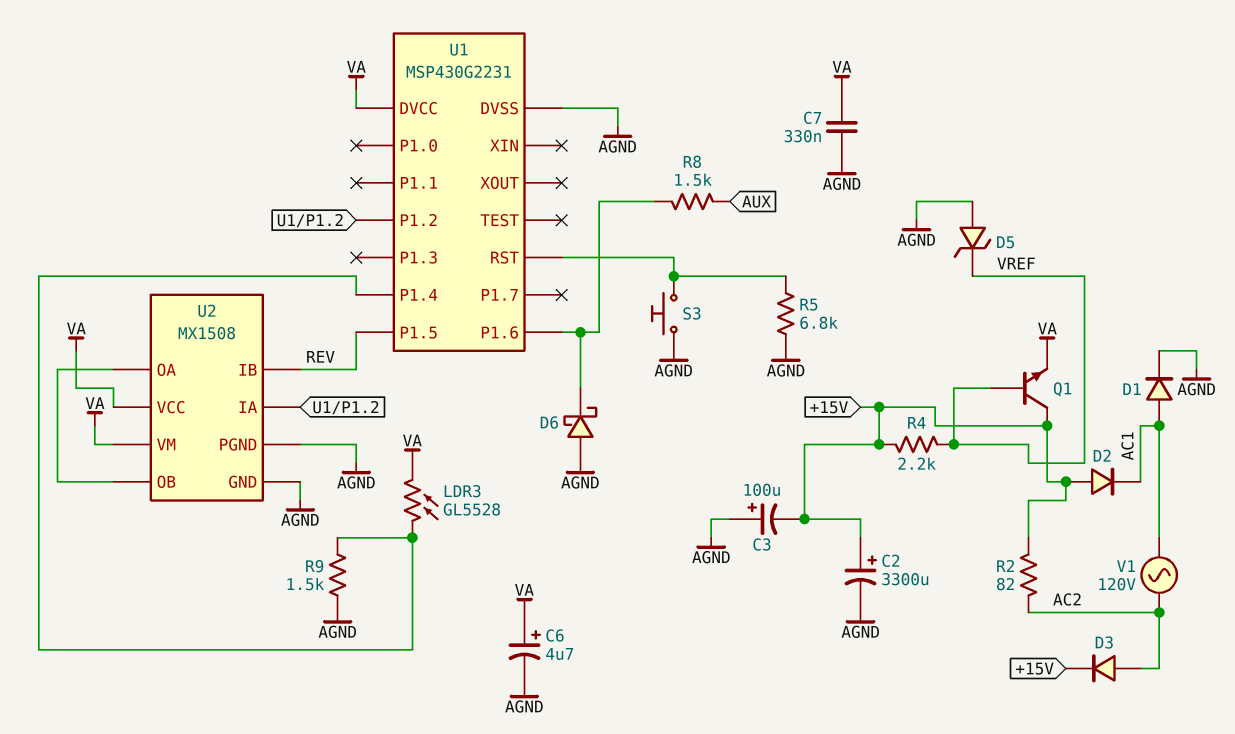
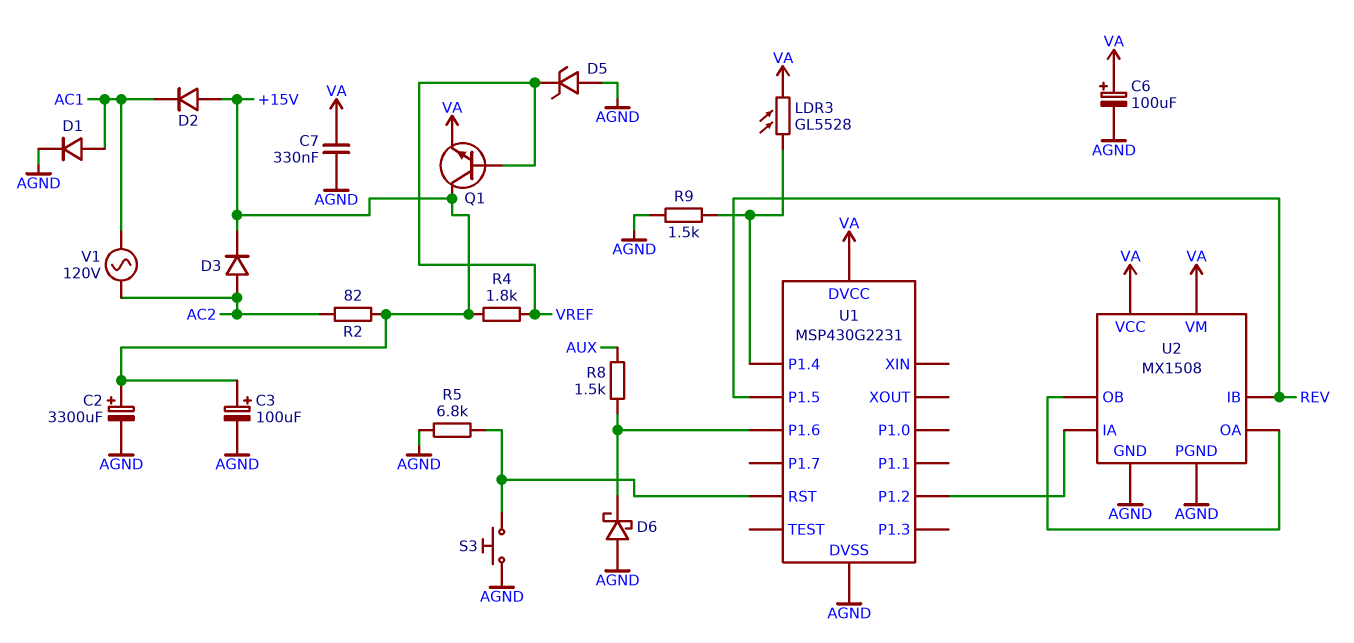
C3: 100uF (plus AGND, minus +15V) -> 100uF (plus +15V, minus AGND)
C6: 4.7uF (plus VA, minus AGND) -> 100uF (plus VA, minus AGND)
R4: 2.2k (+15V, VREF) -> 1.8k (+15V, VREF)

